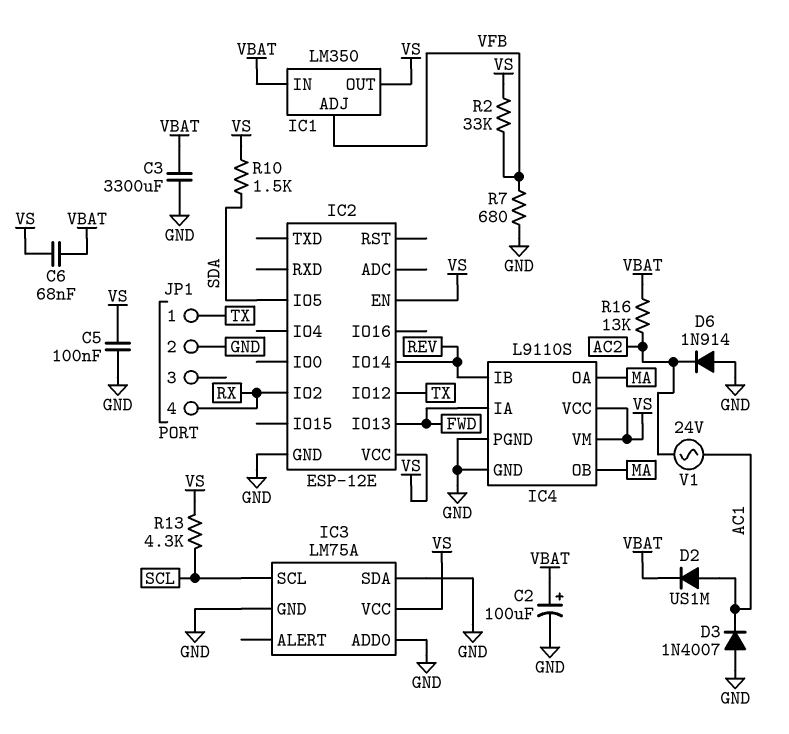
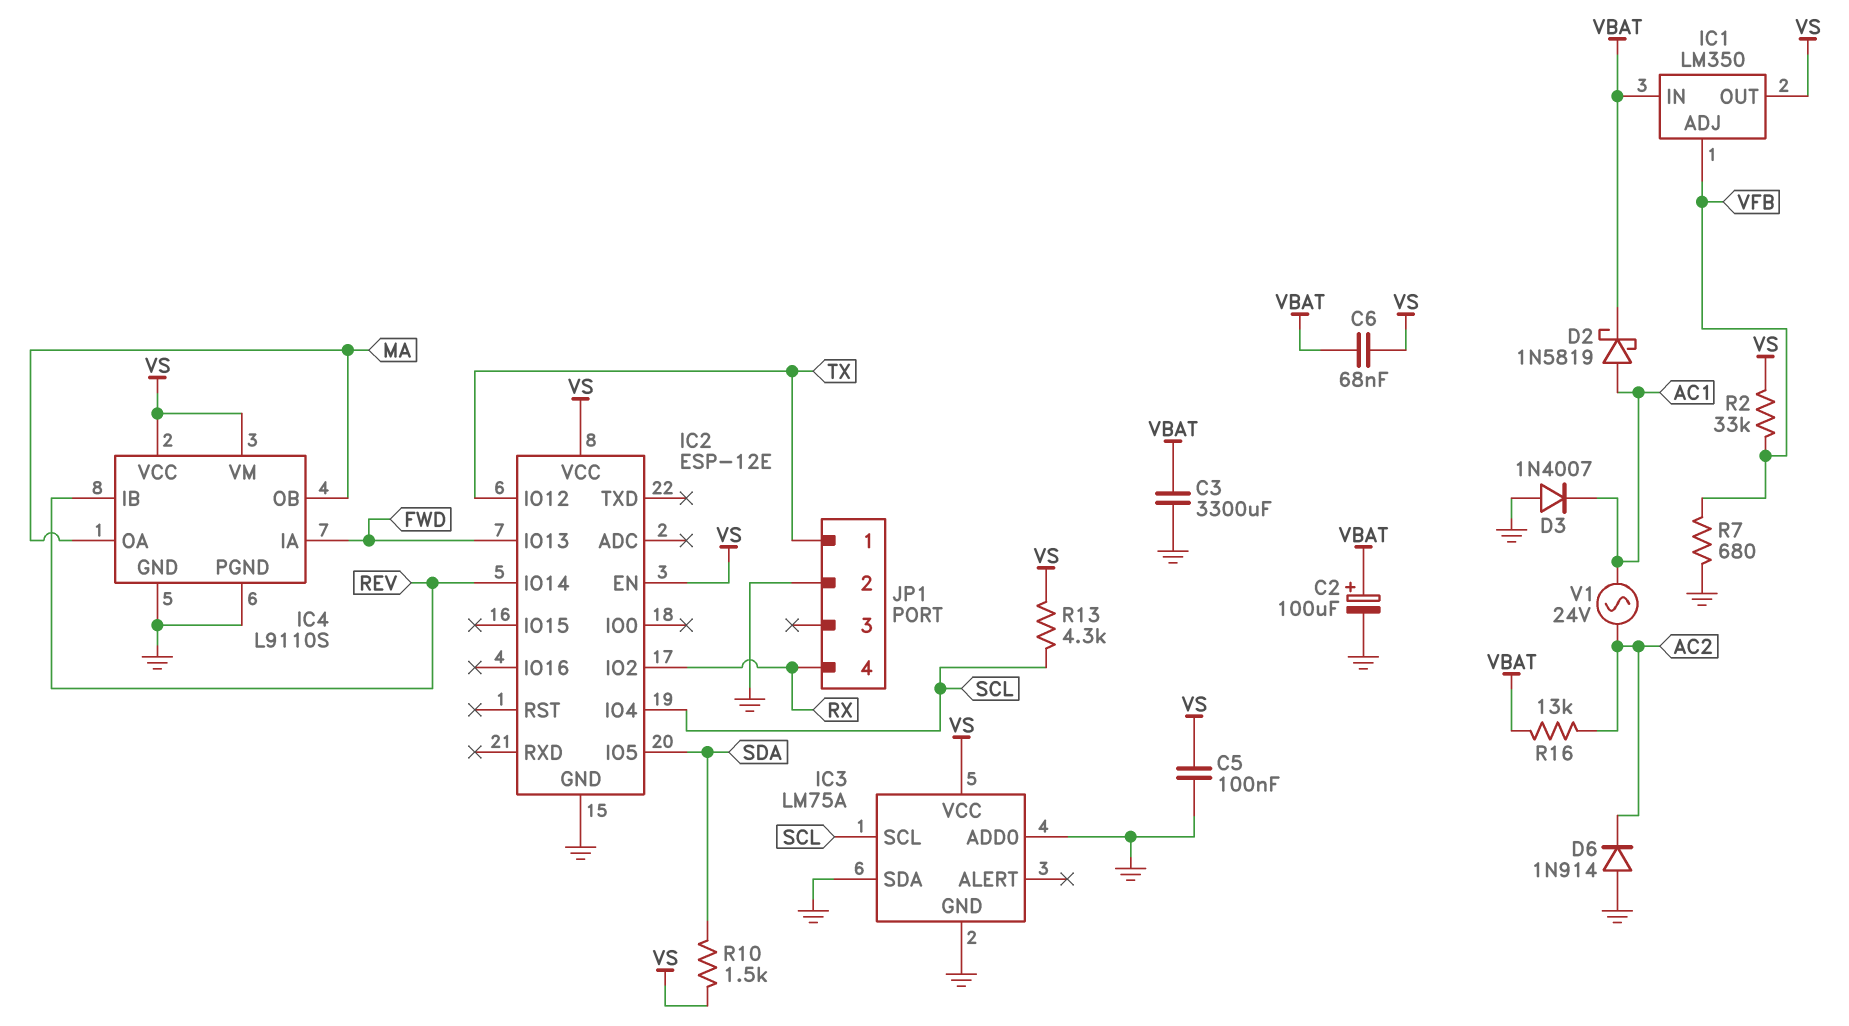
D2: diode US1M (A AC1, K VBAT) -> schottky 1N5819 (A AC1, K VBAT)
IC2 pin IO4: none -> SCL

